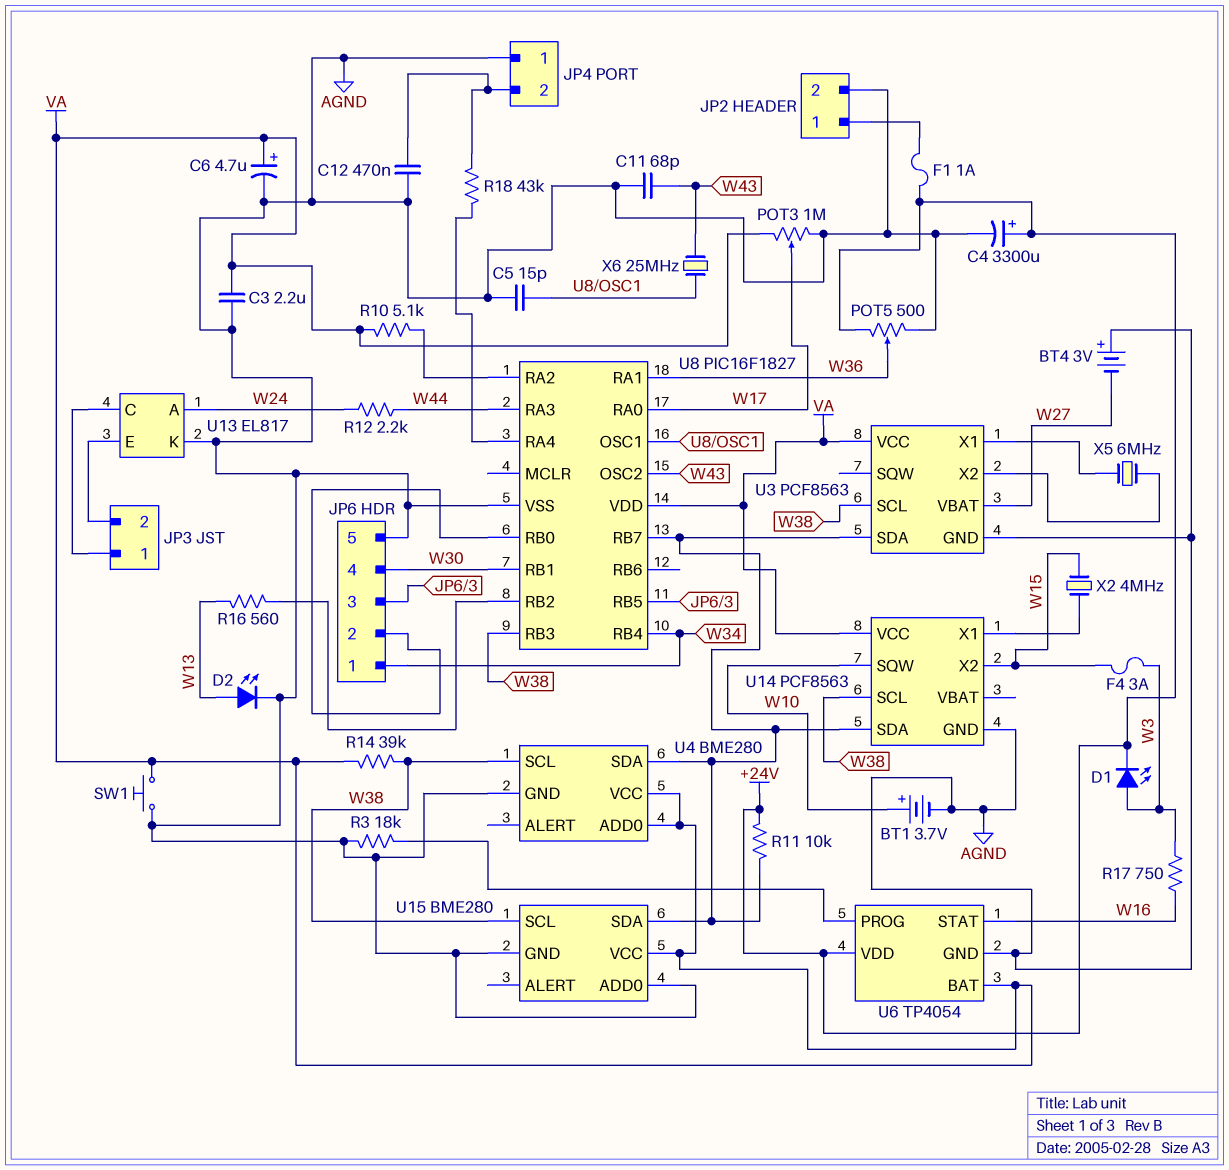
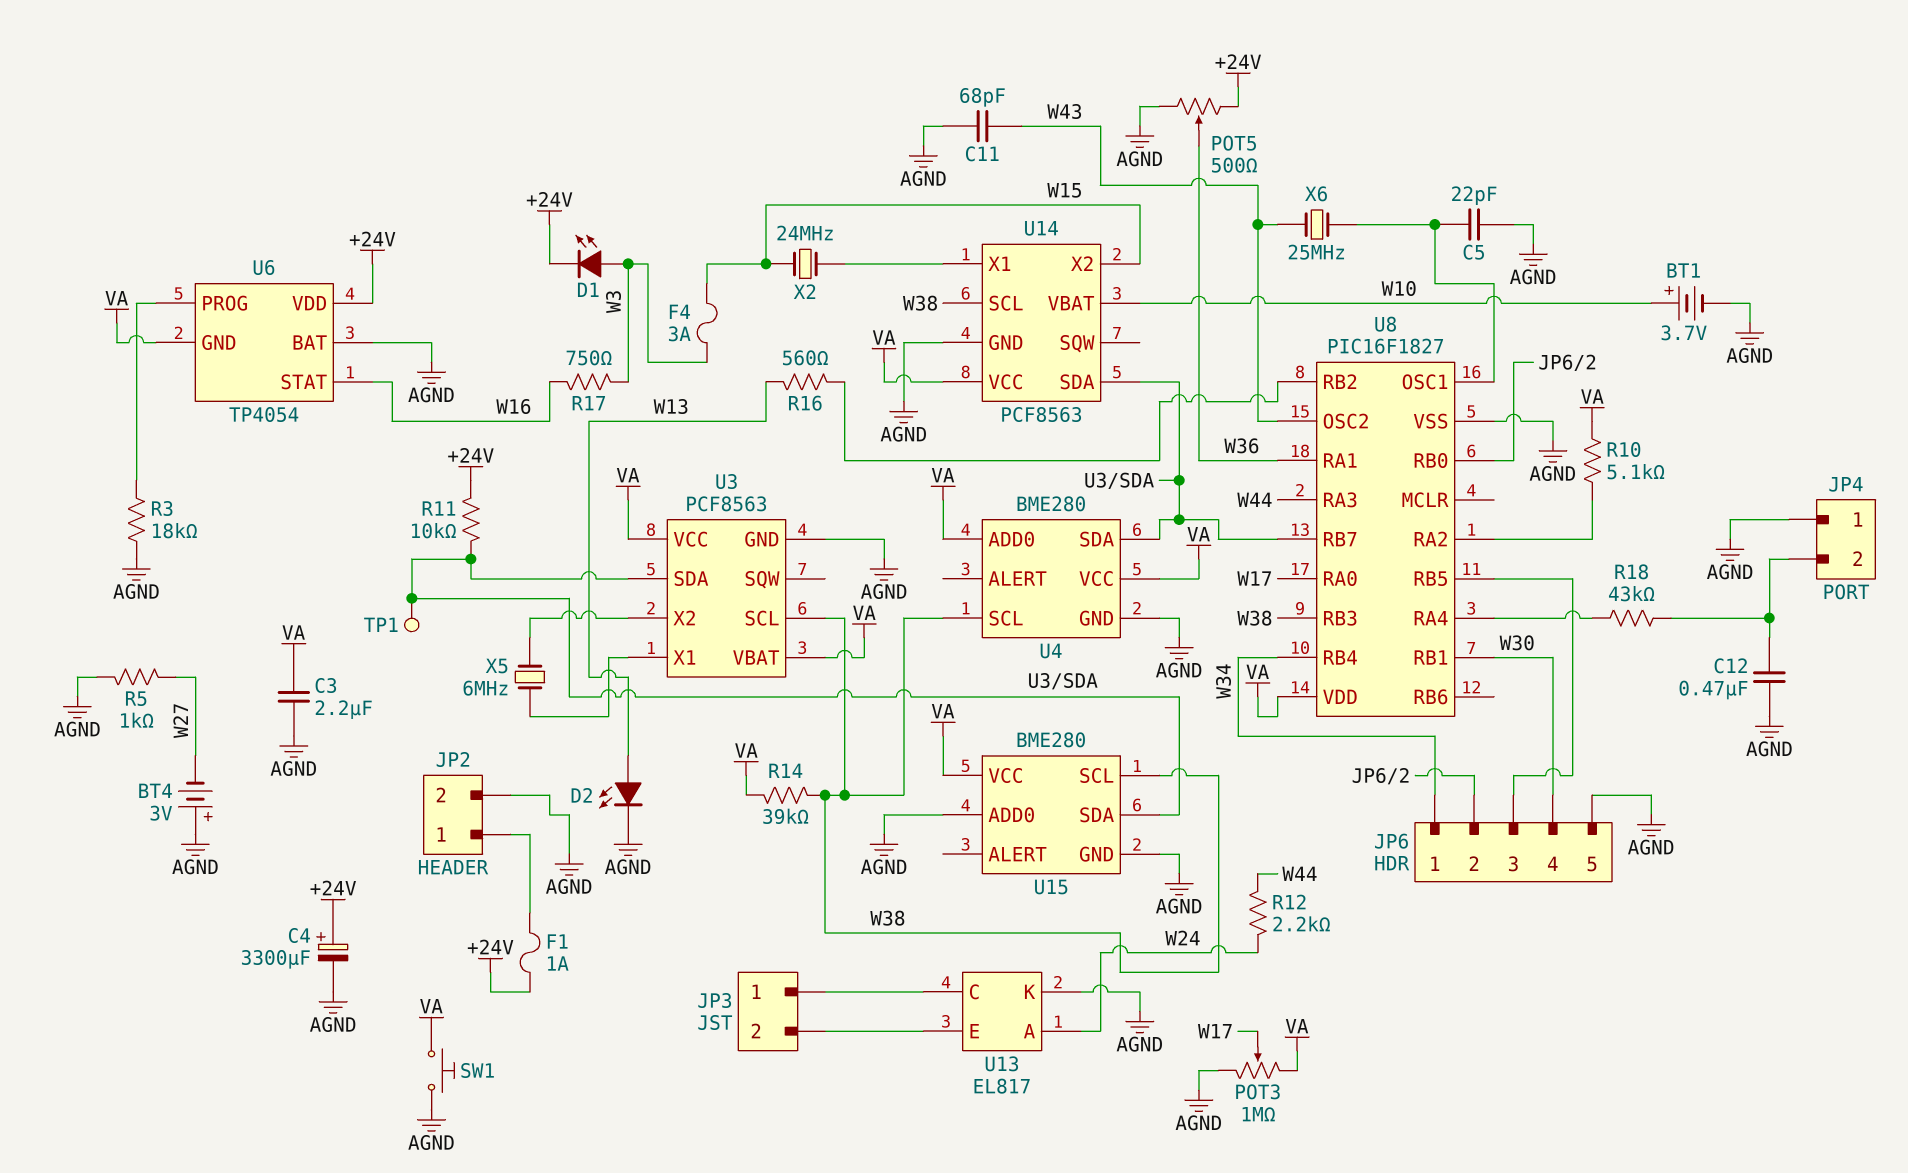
C5: 15pF (AGND, U8/OSC1) -> 22pF (AGND, U8/OSC1)
C6: 4.7uF (plus VA, minus AGND) -> none
R5: none -> 1k (AGND, W27)
TP1: none -> test point (U3/SDA)
U3 pin VBAT: W27 -> VA
U6 pin BAT: VA -> AGND
U6 pin GND: AGND -> VA
U14 pin SQW: W10 -> none
U14 pin VBAT: none -> W10
X2: 4MHz (U14/X1, W15) -> 24MHz (U14/X1, W15)

